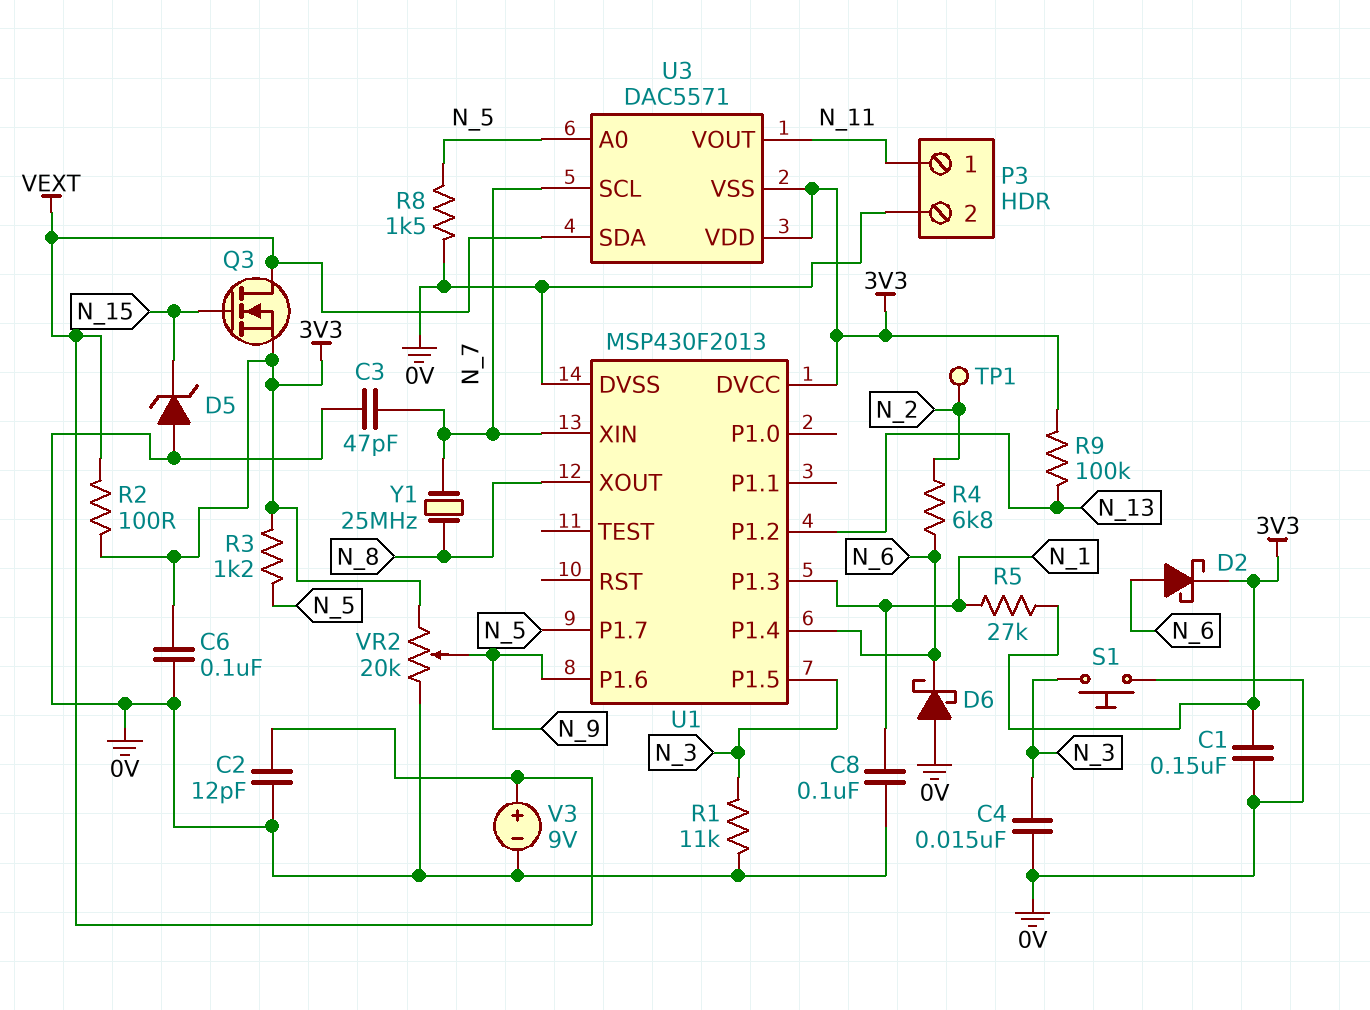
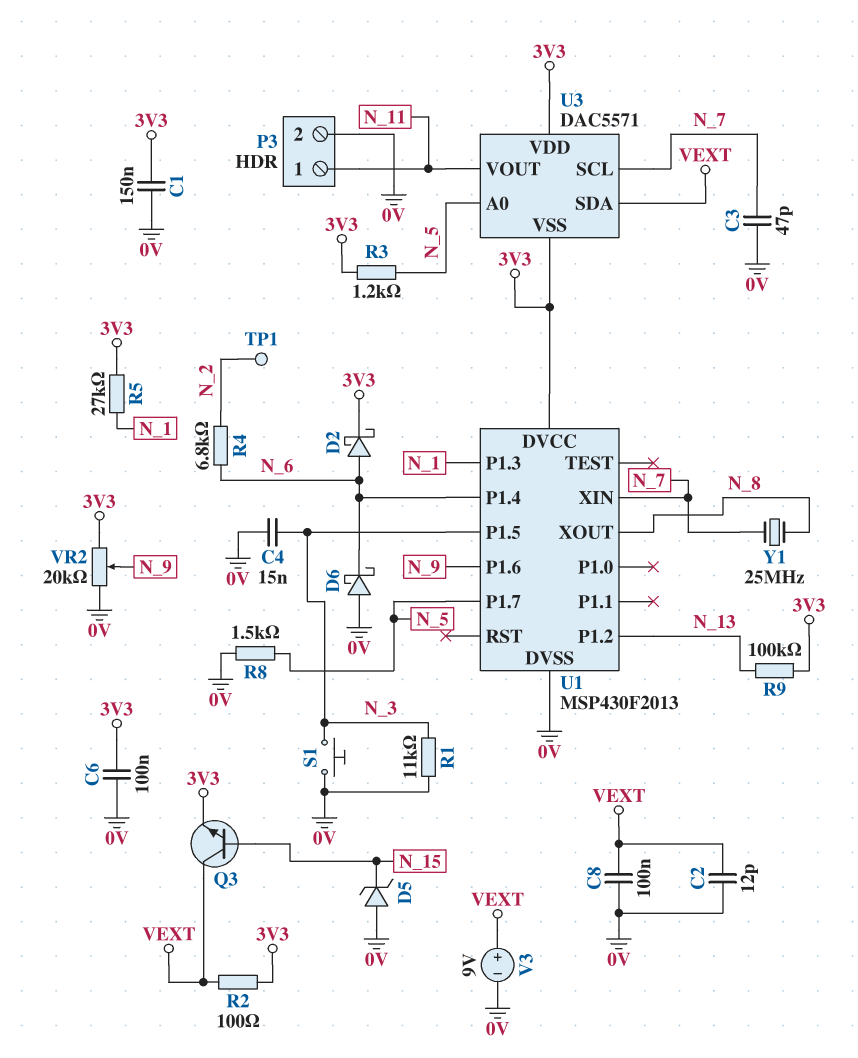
C8: 100nF (0V, N_1) -> 100nF (0V, VEXT)
Q3: NMOS (G N_15, D VEXT, S 3V3) -> NPN (B N_15, C VEXT, E 3V3)

